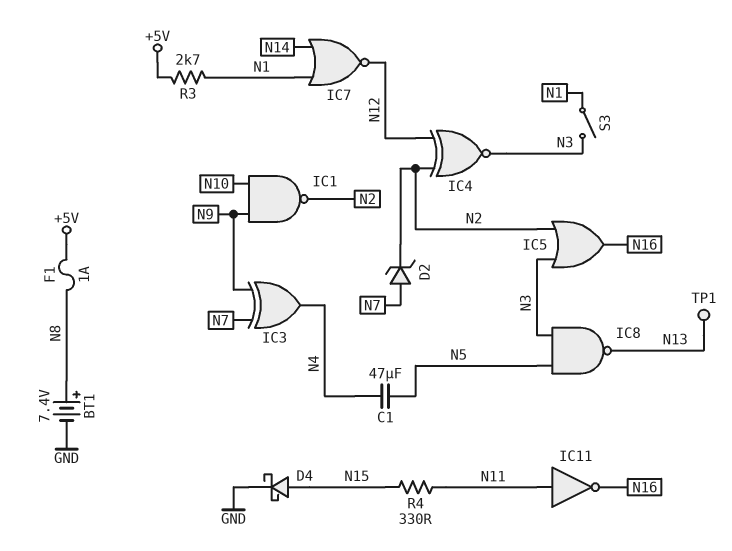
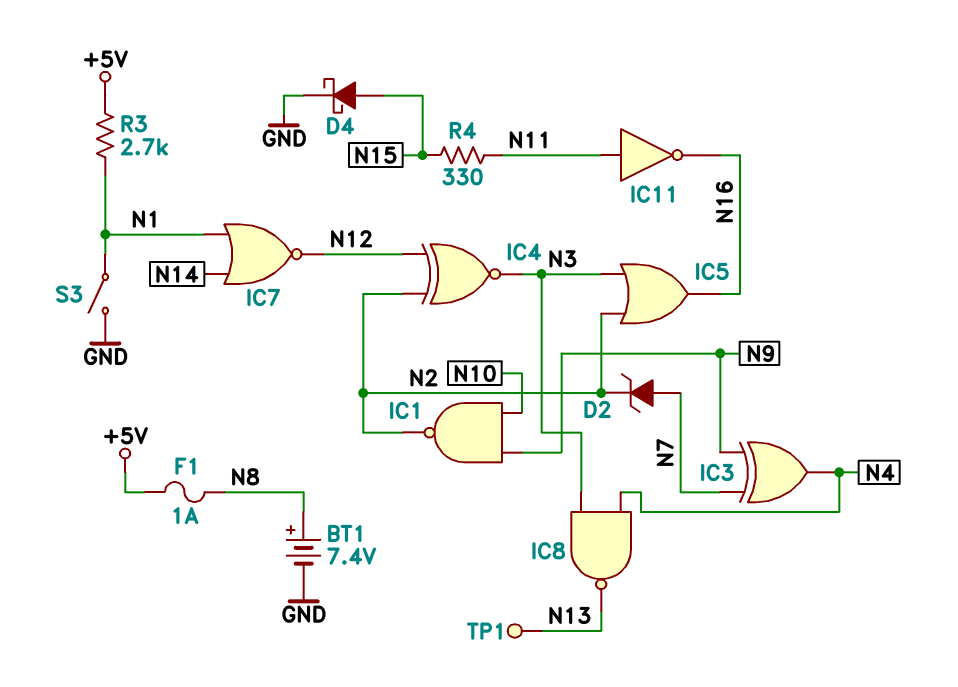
C1: 47uF (N4, N5) -> none
IC8: NAND (in N3, in N5, out N13) -> NAND (in N3, in N4, out N13)
S3: switch (N1, N3) -> switch (GND, N1)

